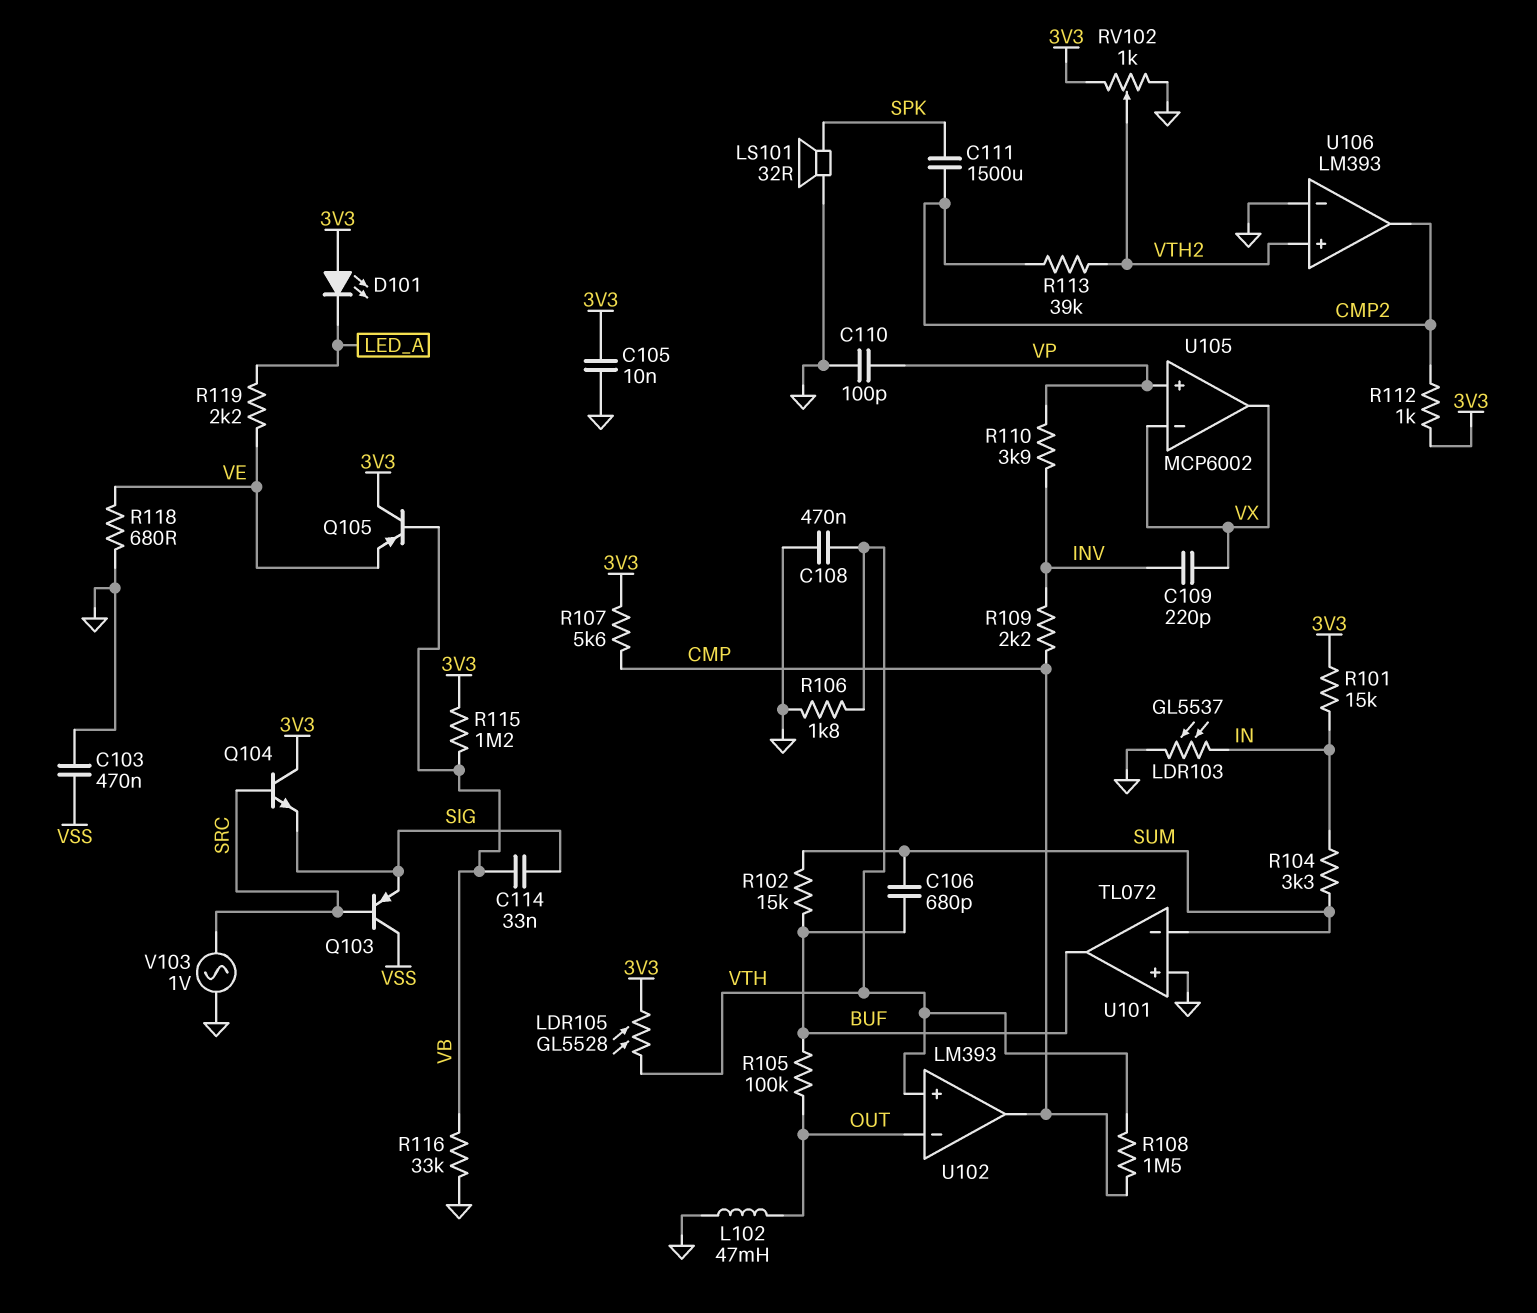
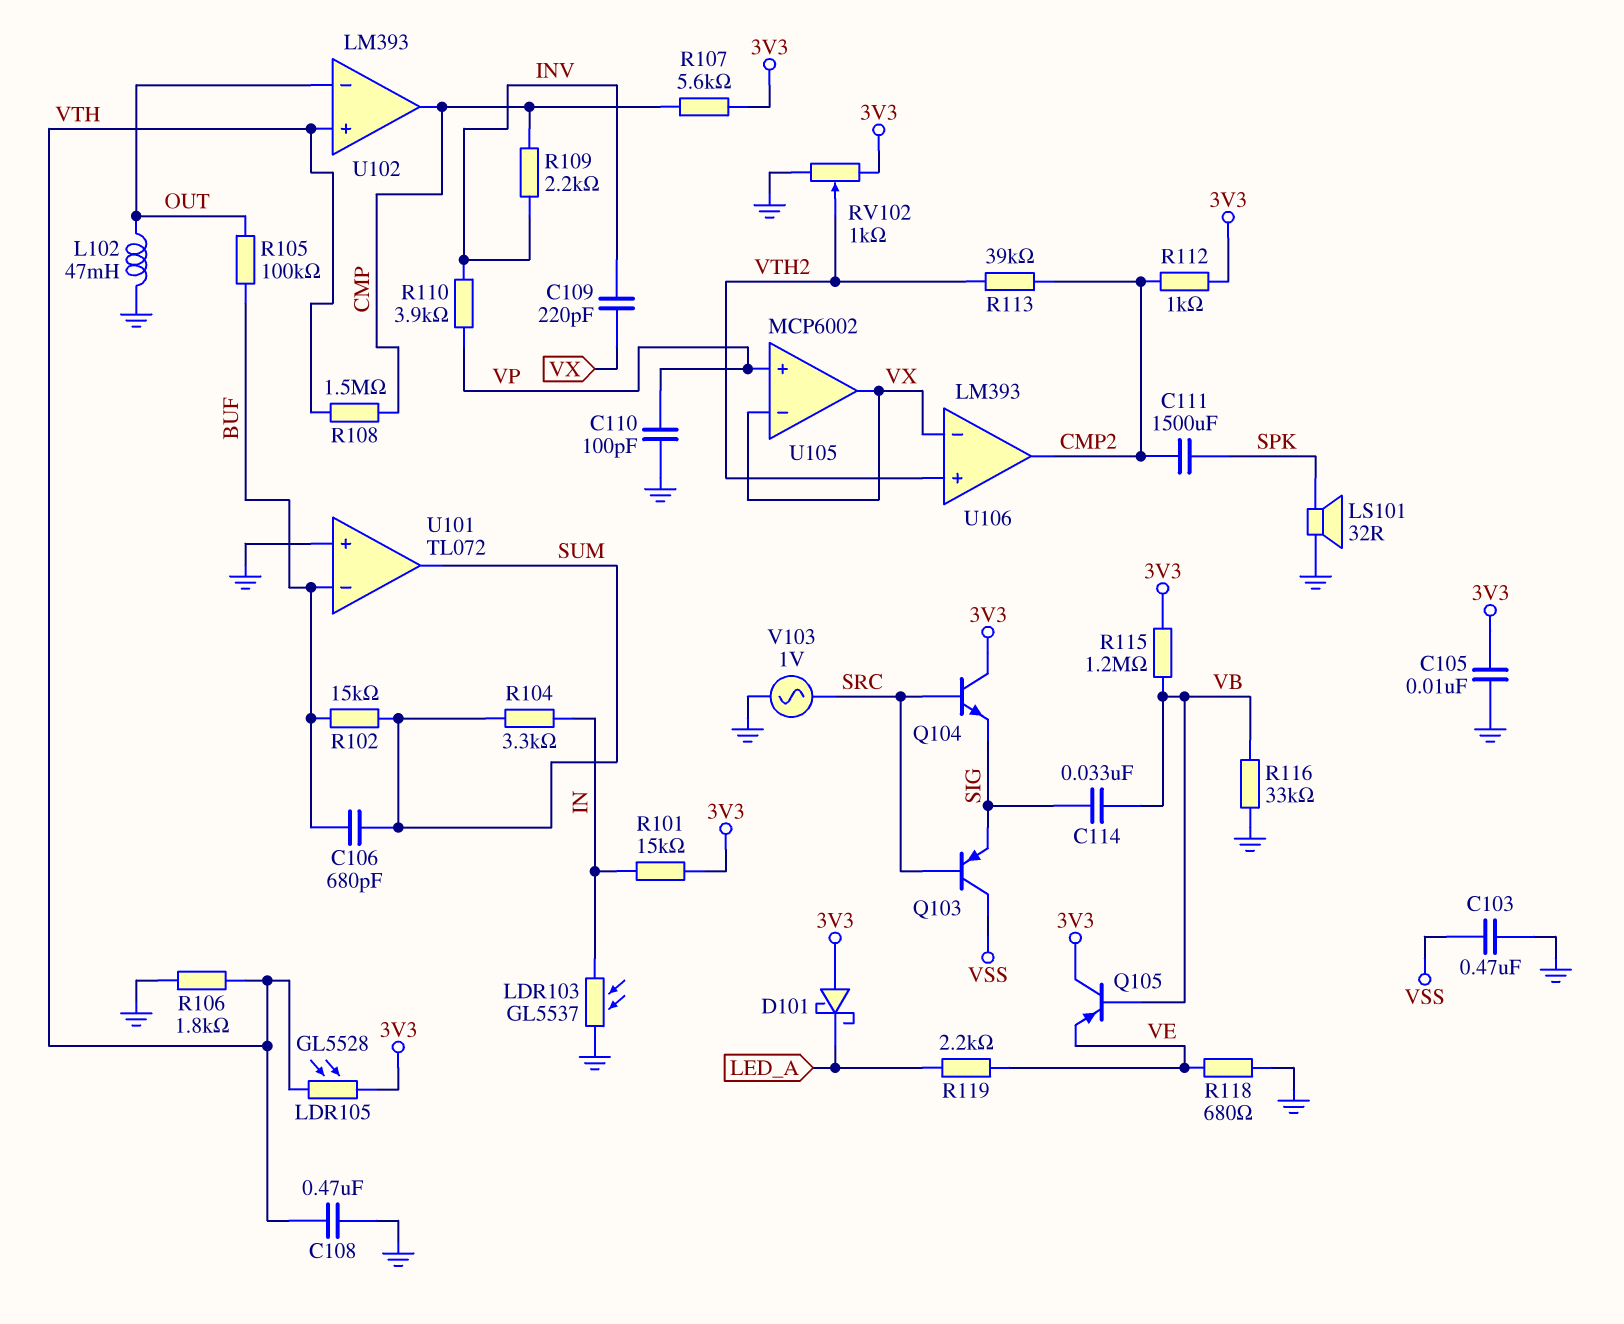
D101: LED (A 3V3, K LED_A) -> schottky (A 3V3, K LED_A)
U101 pin in-: SUM -> BUF
U101 pin out: BUF -> SUM
U106 pin in-: GND -> VX

